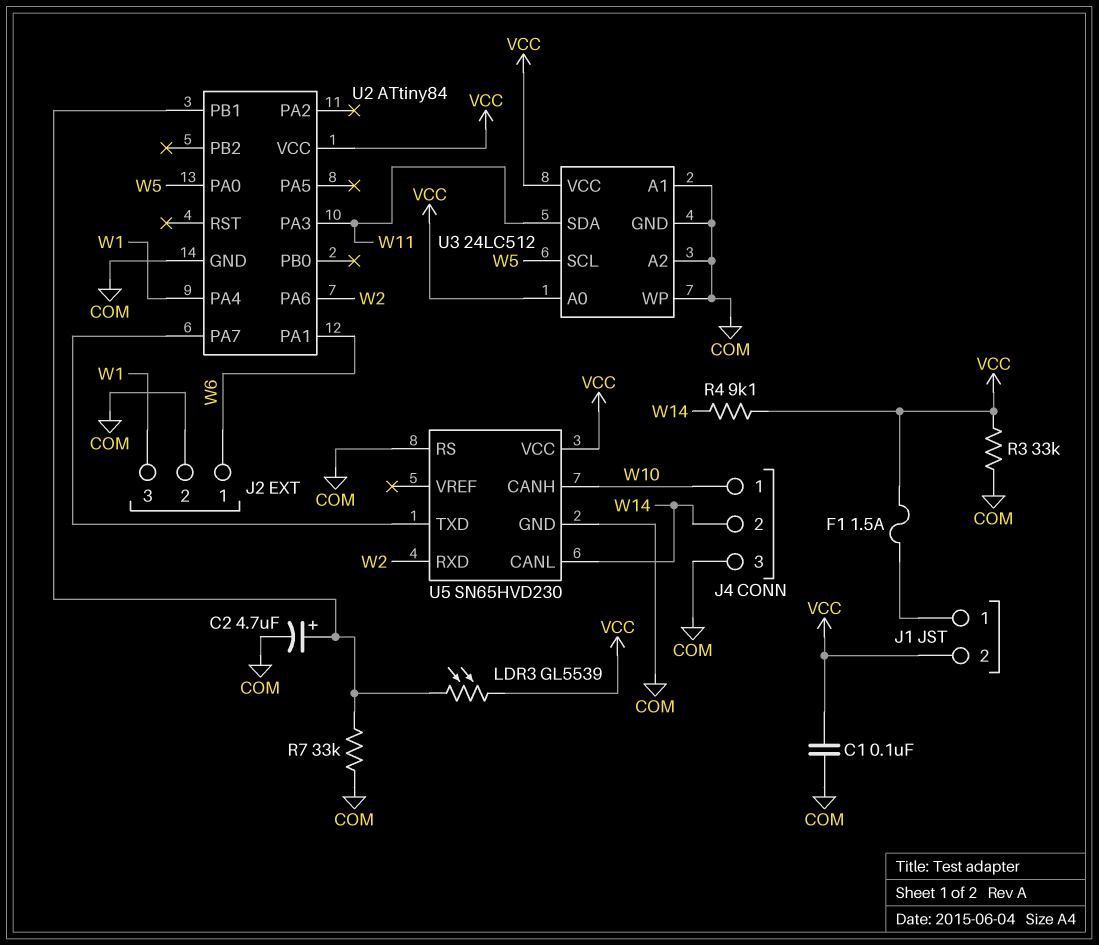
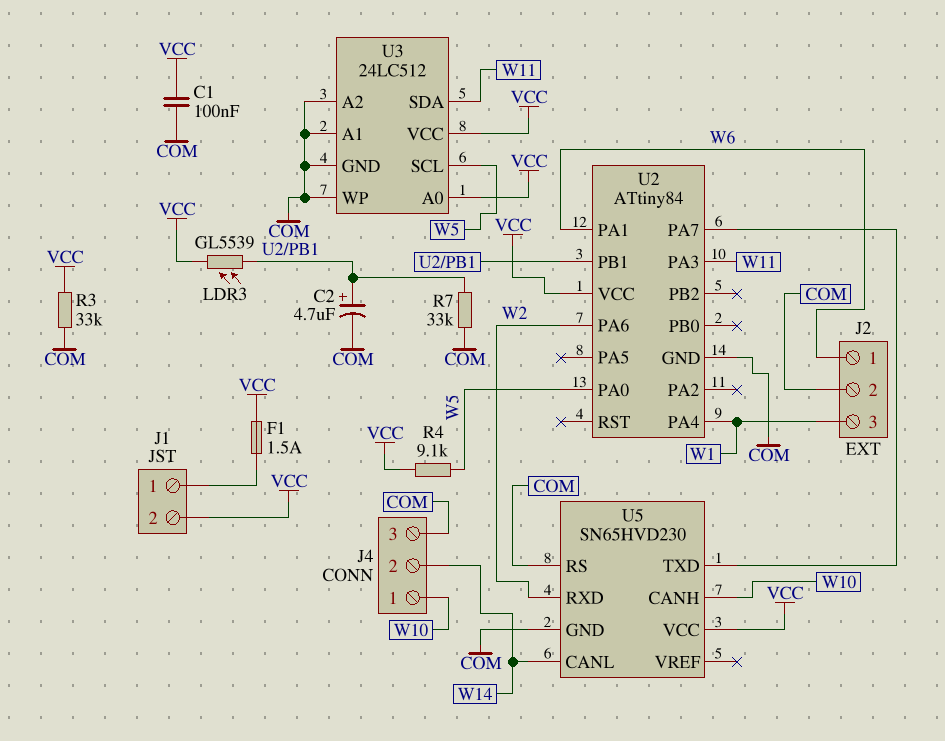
R4: 9.1k (VCC, W14) -> 9.1k (VCC, W5)

